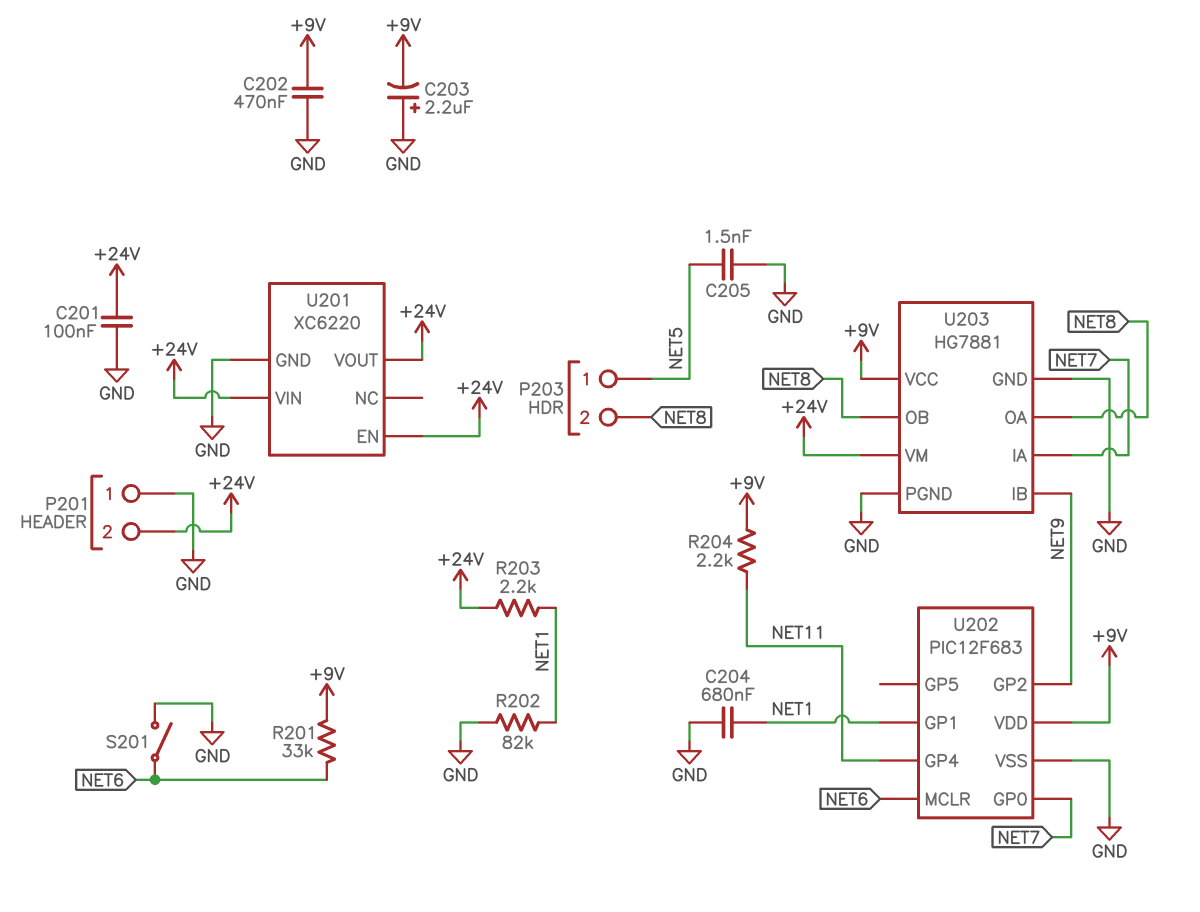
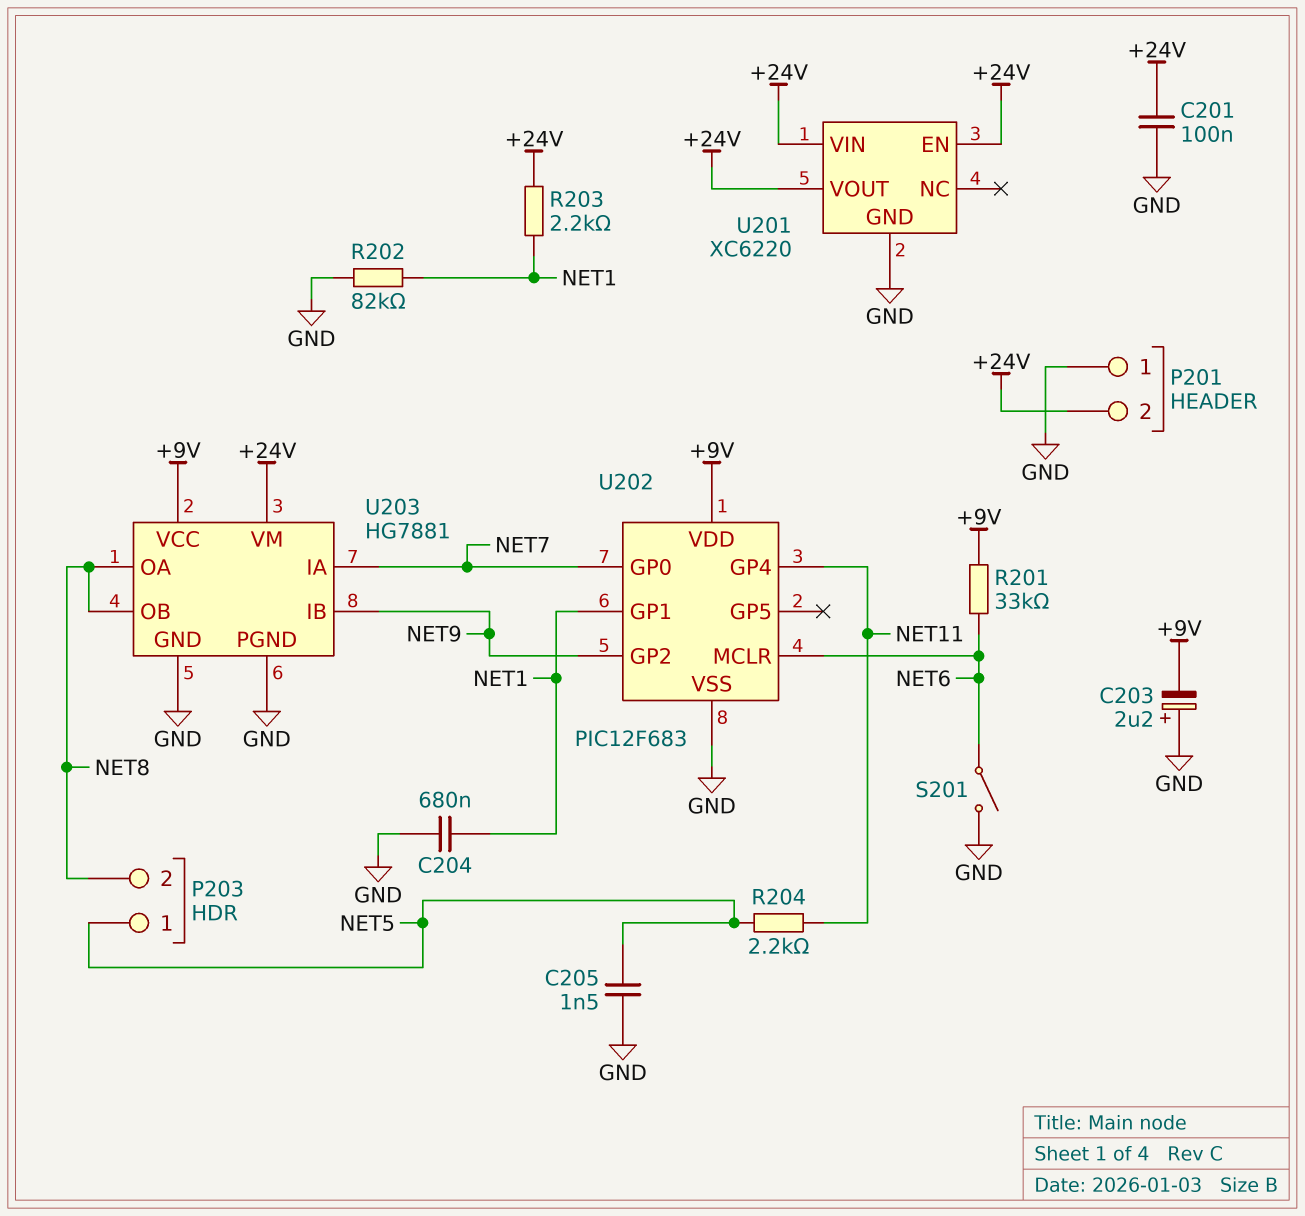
C202: 470nF (+9V, GND) -> none
R204: 2.2k (+9V, NET11) -> 2.2k (NET5, NET11)

